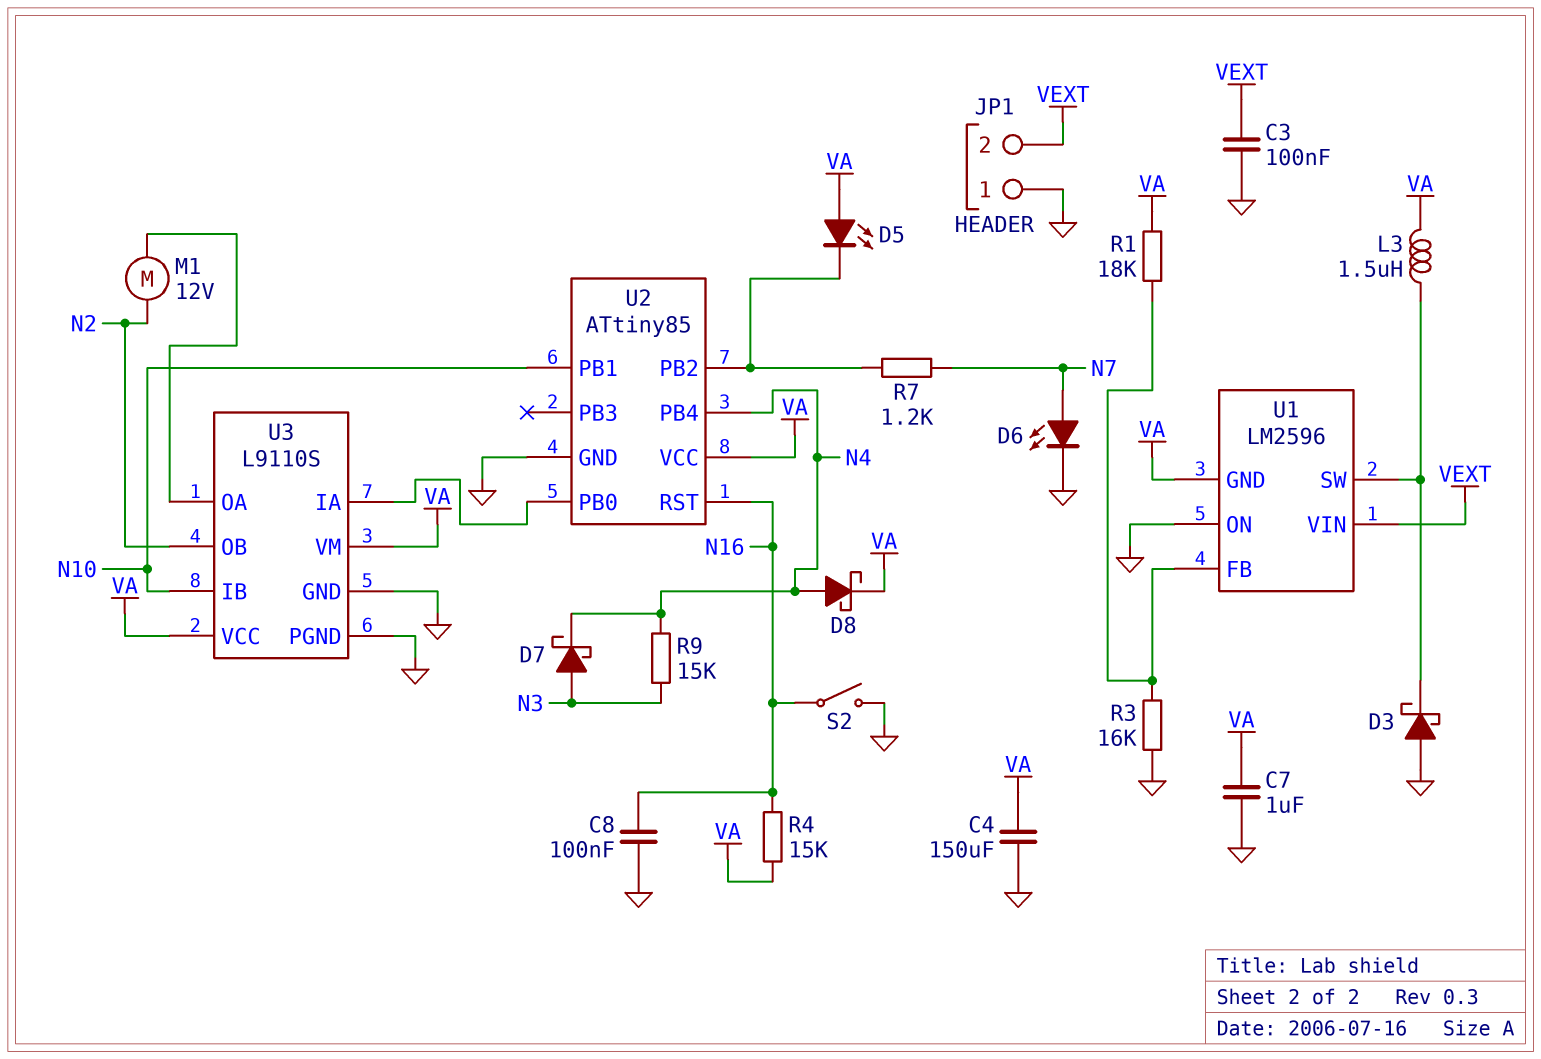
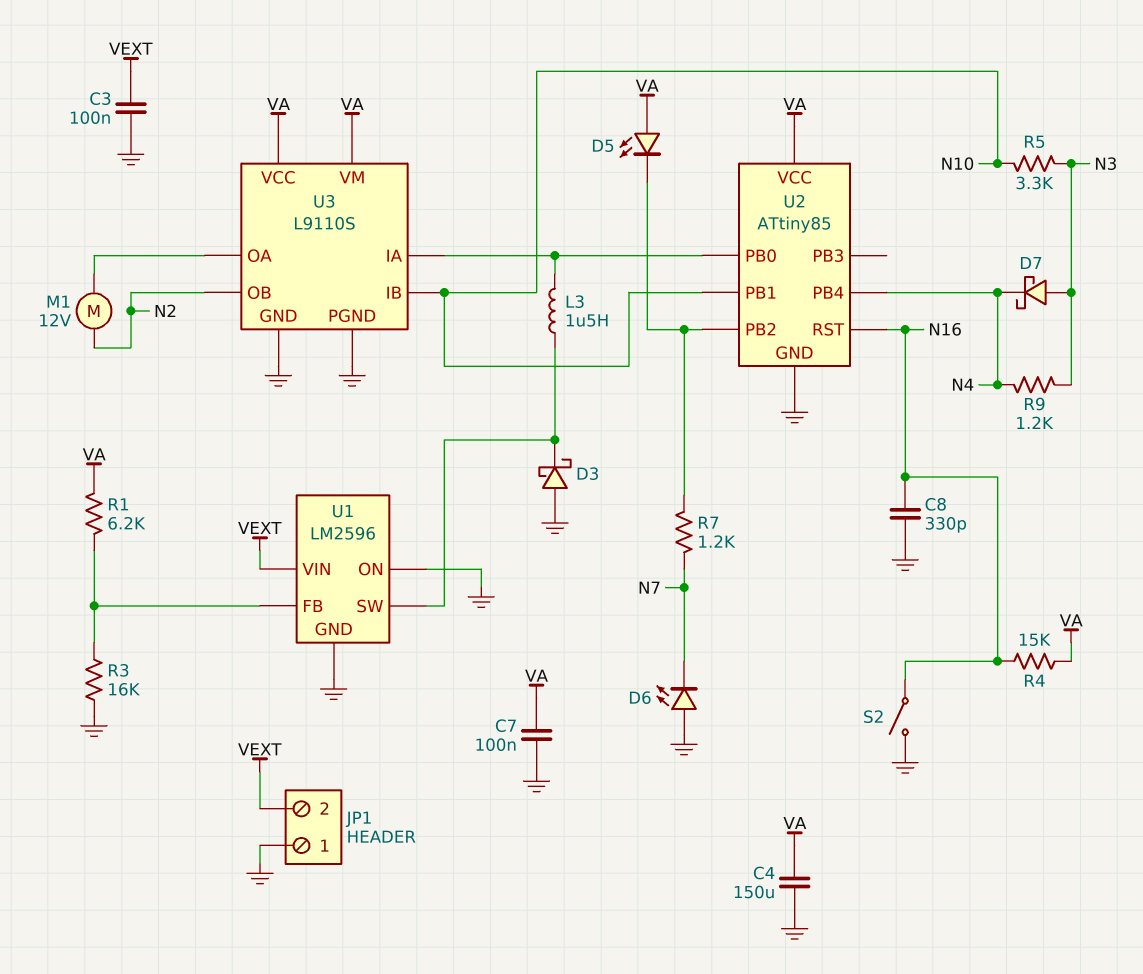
C7: 1uF (GND, VA) -> 100nF (GND, VA)
C8: 100nF (GND, N16) -> 330pF (GND, N16)
D6: LED (A N7, K GND) -> LED (A GND, K N7)
D8: schottky (A N4, K VA) -> none
L3: 1.5uH (U1/SW, VA) -> 1.5uH (U1/SW, U2/PB0)
R1: 18k (U1/FB, VA) -> 6.2k (U1/FB, VA)
R5: none -> 3.3k (N3, N10)
R9: 15k (N3, N4) -> 1.2k (N3, N4)
U1 pin GND: VA -> GND

